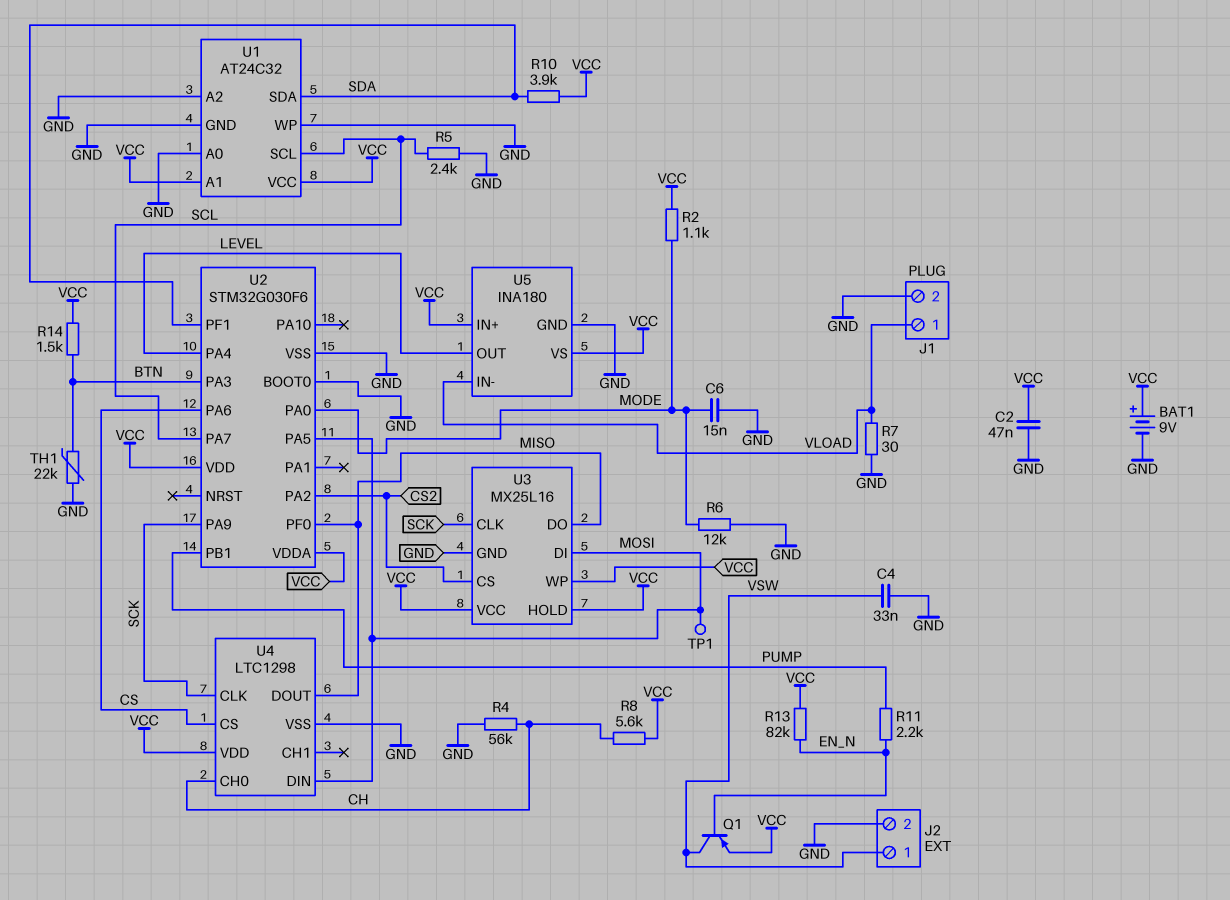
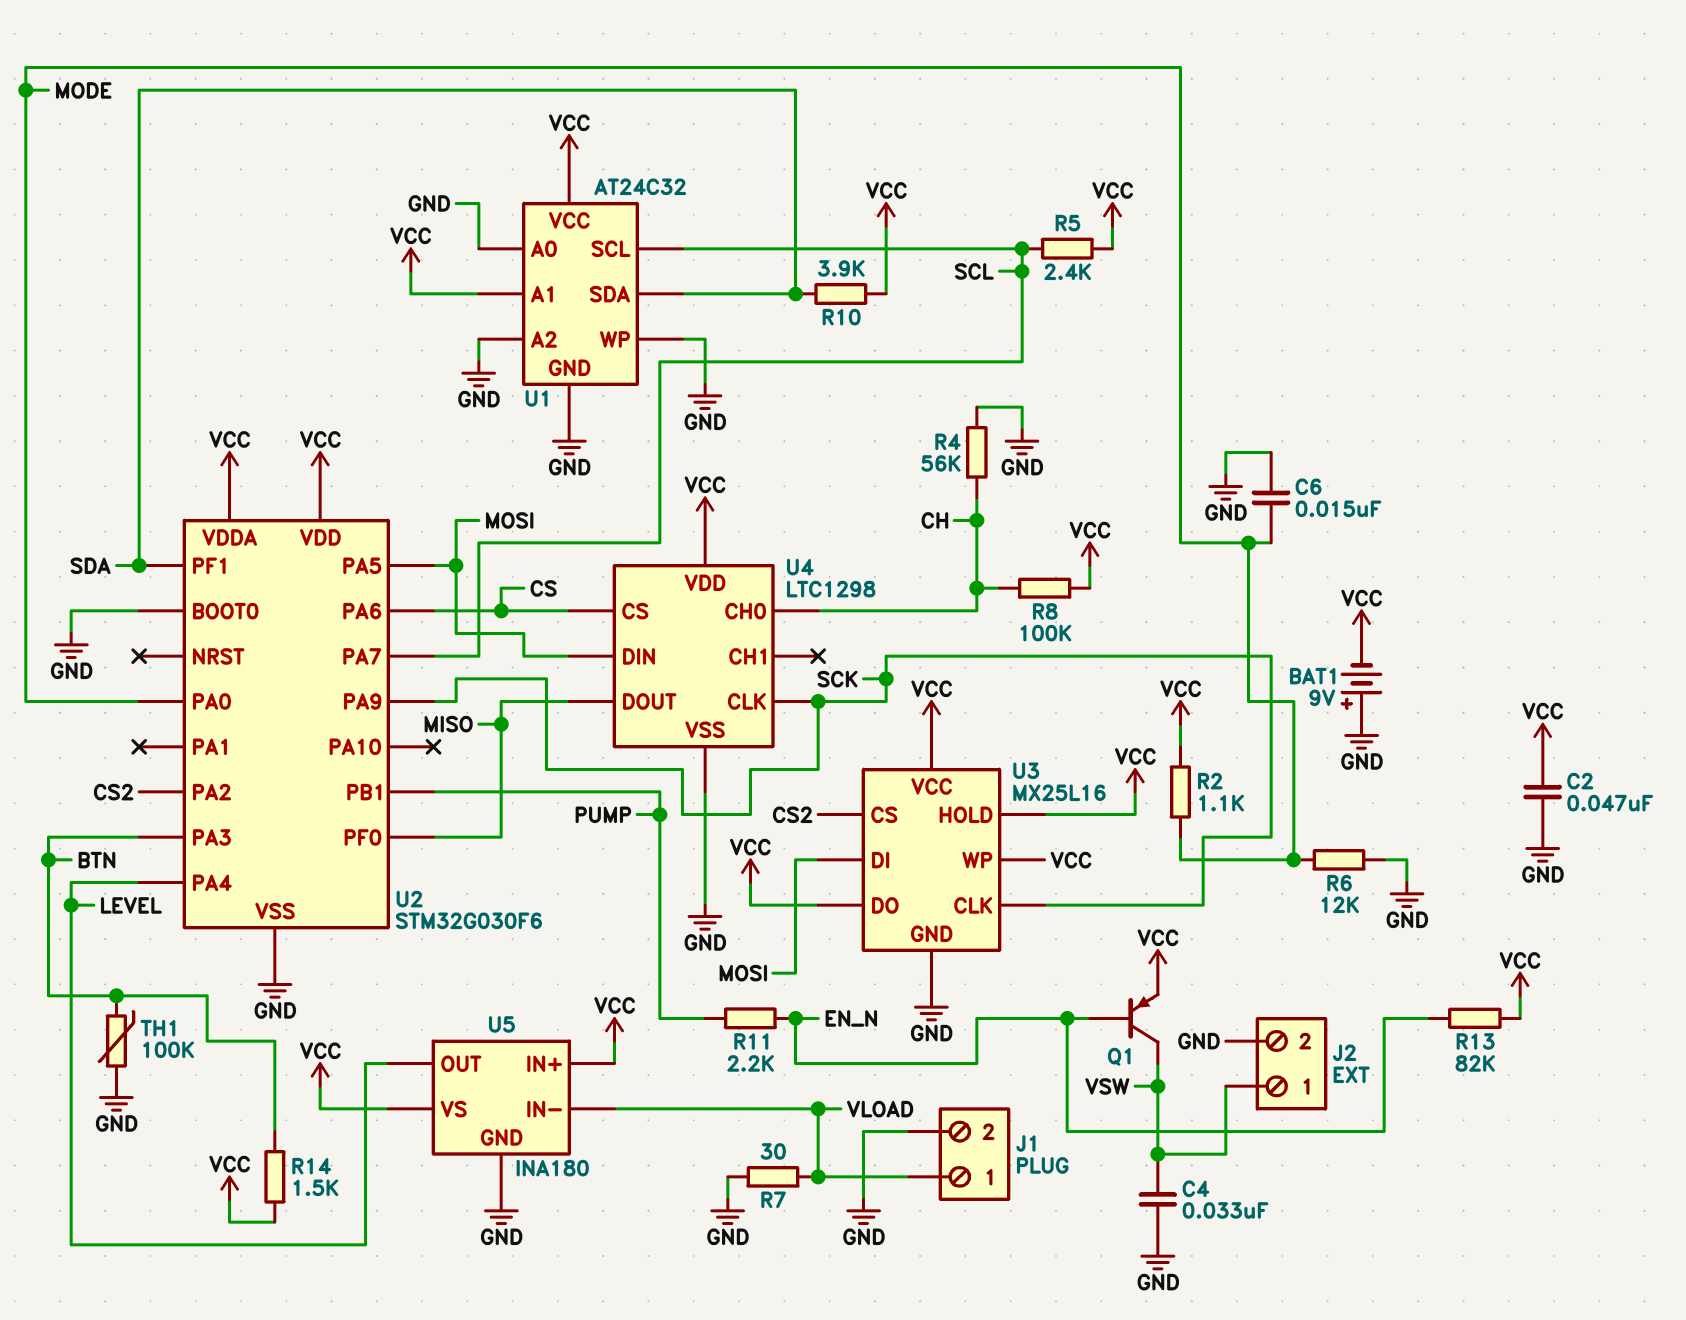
BAT1: 9V (plus VCC, minus GND) -> 9V (plus GND, minus VCC)
R5: 2.4k (GND, SCL) -> 2.4k (SCL, VCC)
R8: 5.6k (CH, VCC) -> 100k (CH, VCC)
TH1: 22k (BTN, GND) -> 100k (BTN, GND)
TP1: test point (MOSI) -> none
U3 pin DO: MISO -> VCC

